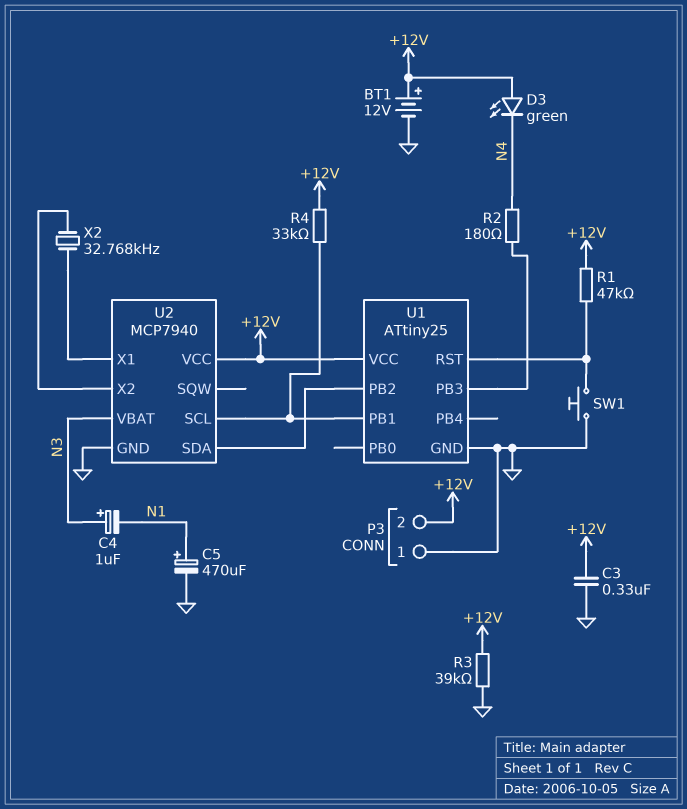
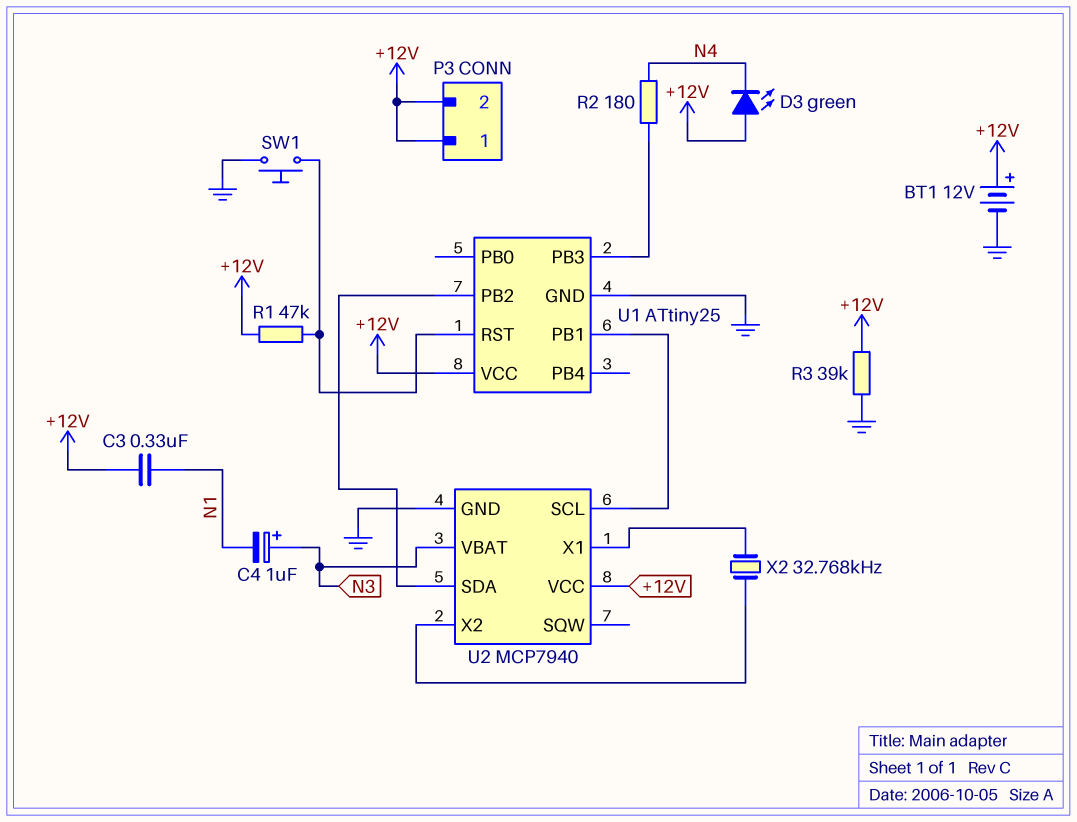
C3: 330nF (+12V, GND) -> 330nF (+12V, N1)
C5: 470uF (plus N1, minus GND) -> none
P3 pin 1: GND -> +12V
R4: 33k (+12V, U1/PB1) -> none

